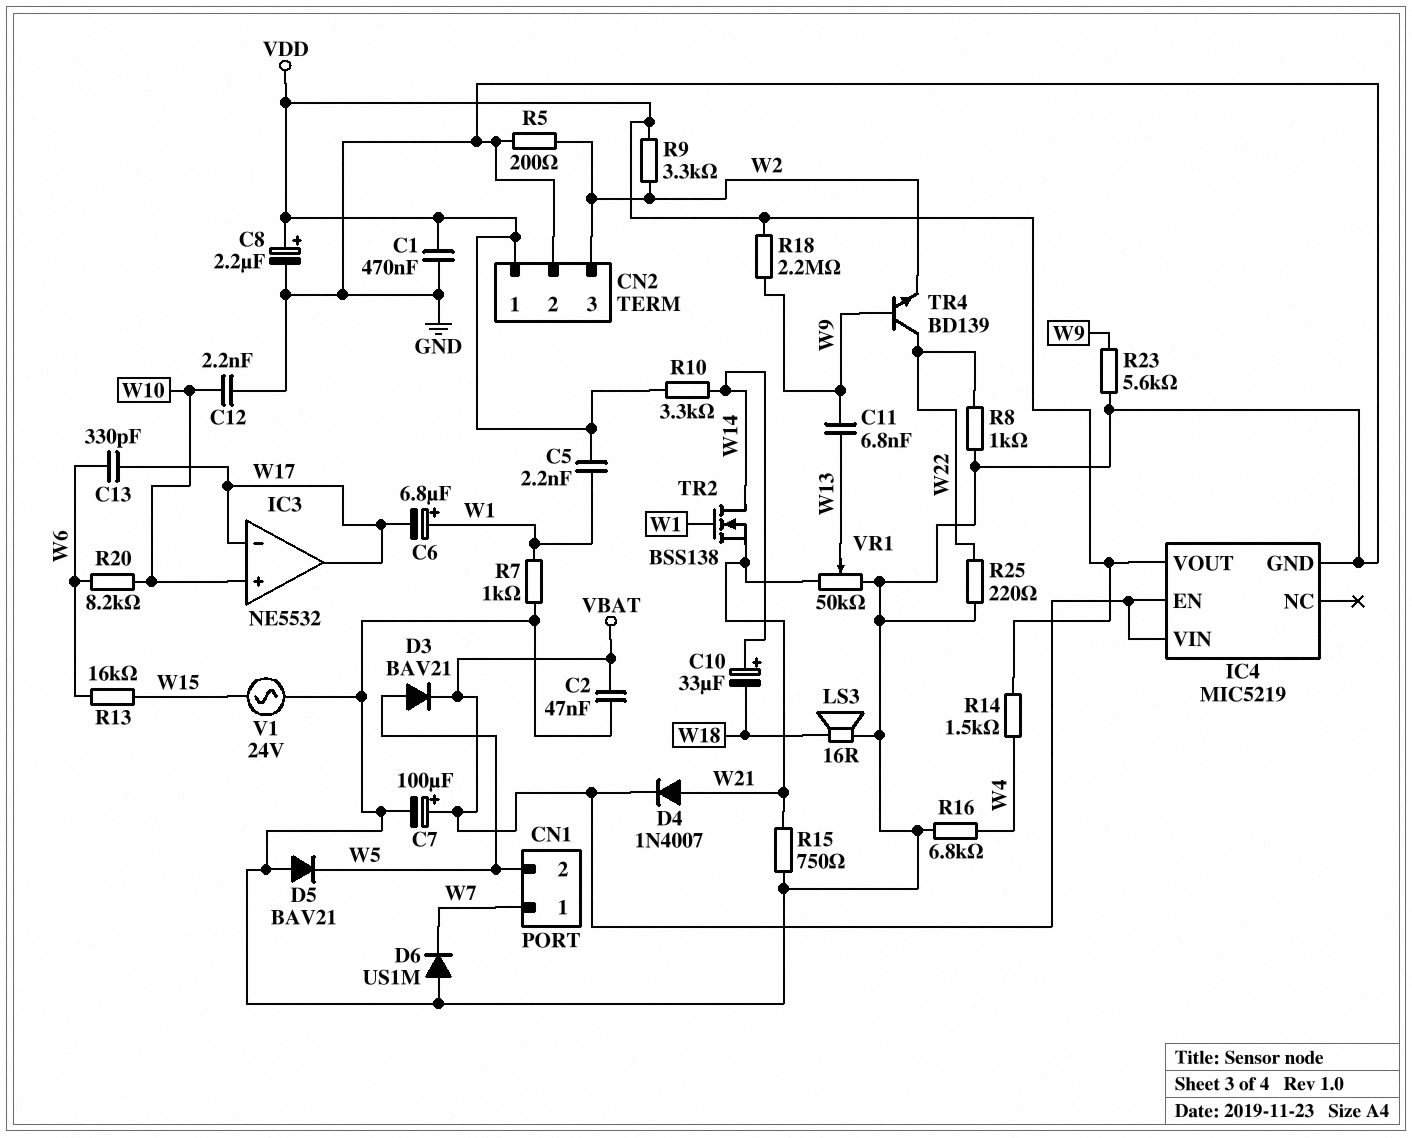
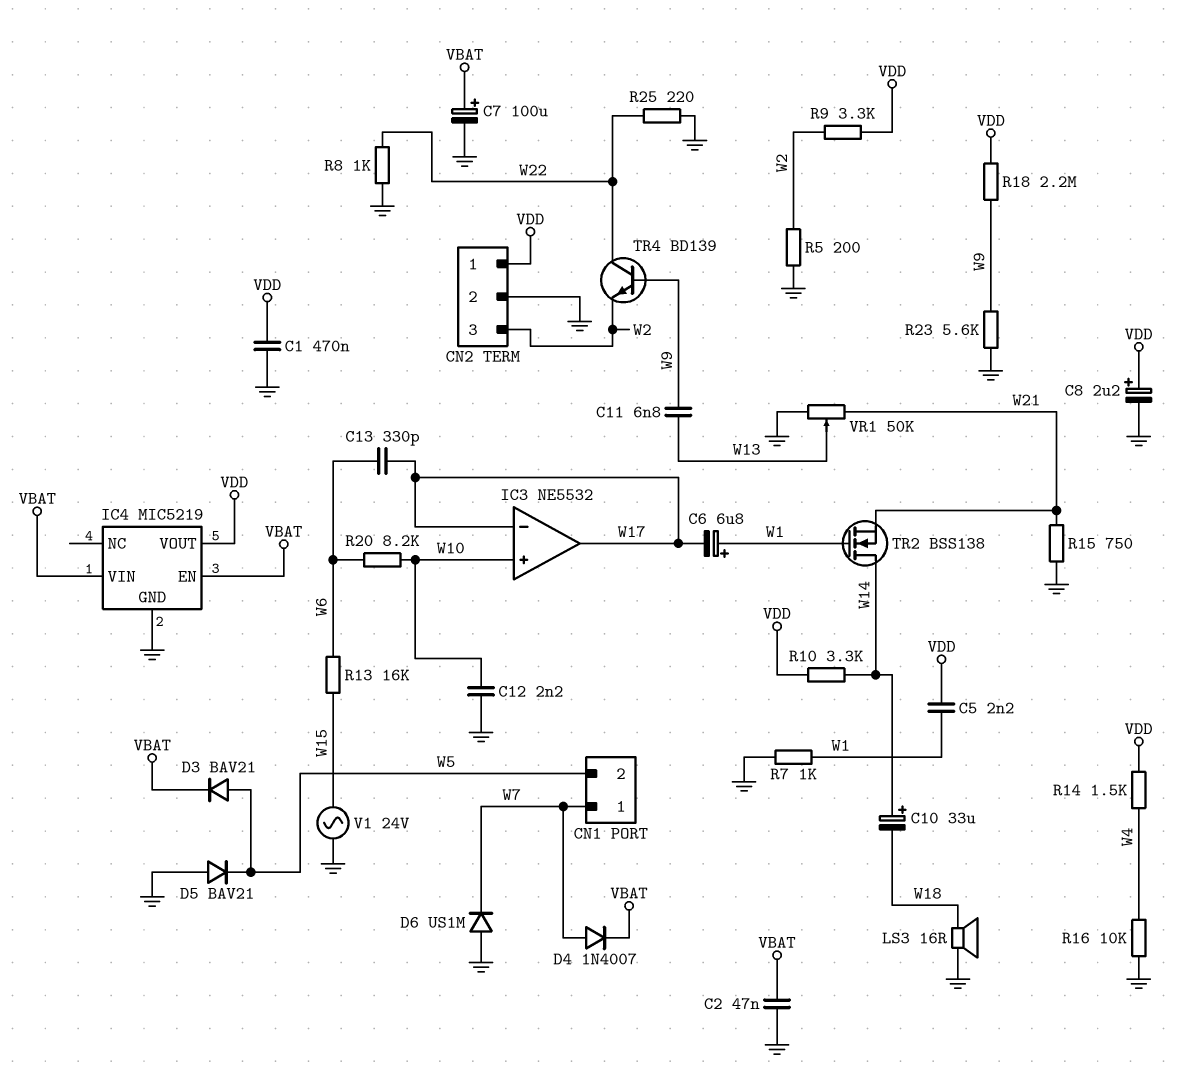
D4: diode 1N4007 (A W21, K VBAT) -> diode 1N4007 (A W7, K VBAT)
R16: 6.8k (GND, W4) -> 10k (GND, W4)

